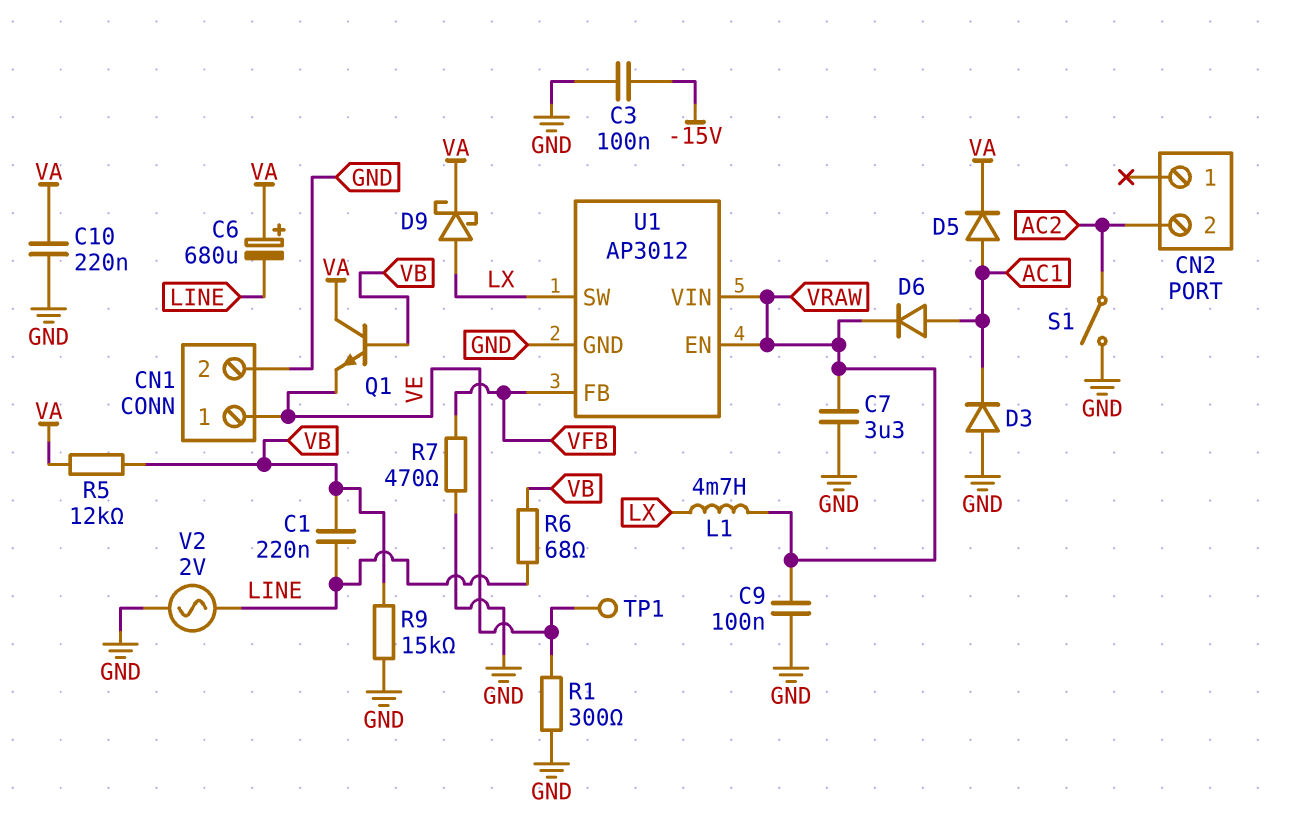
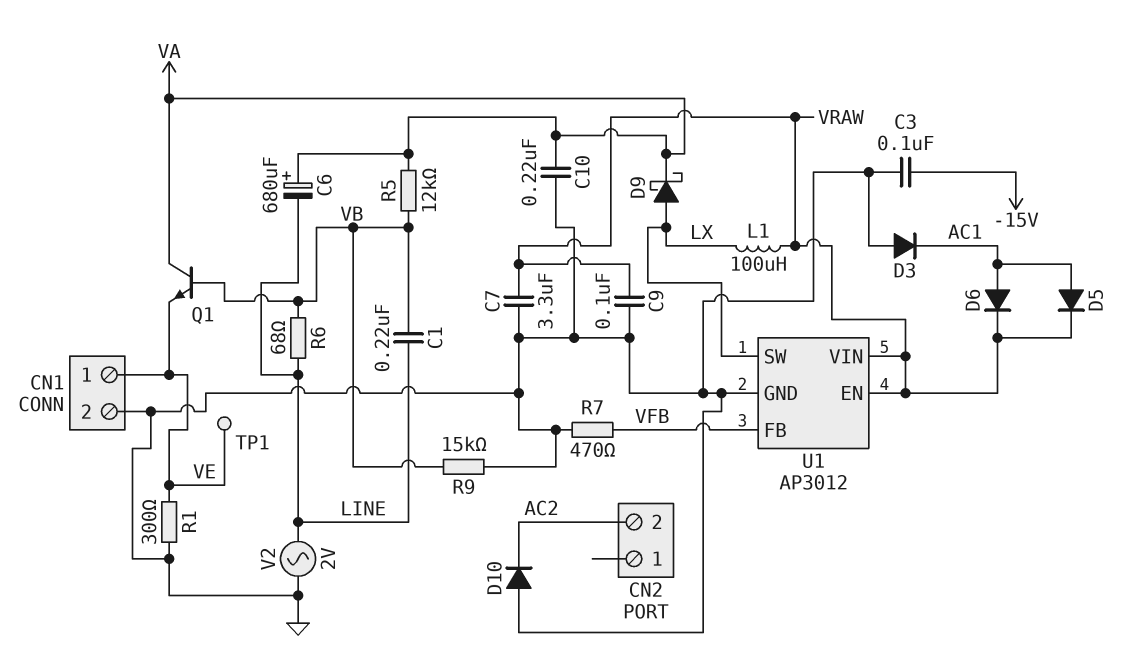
D5: diode (A AC1, K VA) -> diode (A AC1, K VRAW)
D10: none -> diode (A GND, K AC2)
L1: 4.7mH (LX, VRAW) -> 100uH (LX, VRAW)
S1: switch (AC2, GND) -> none

